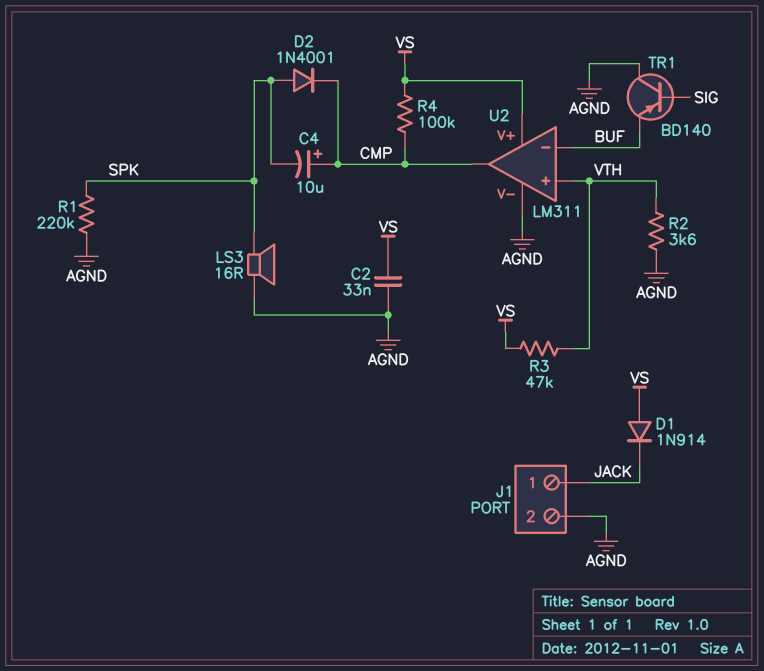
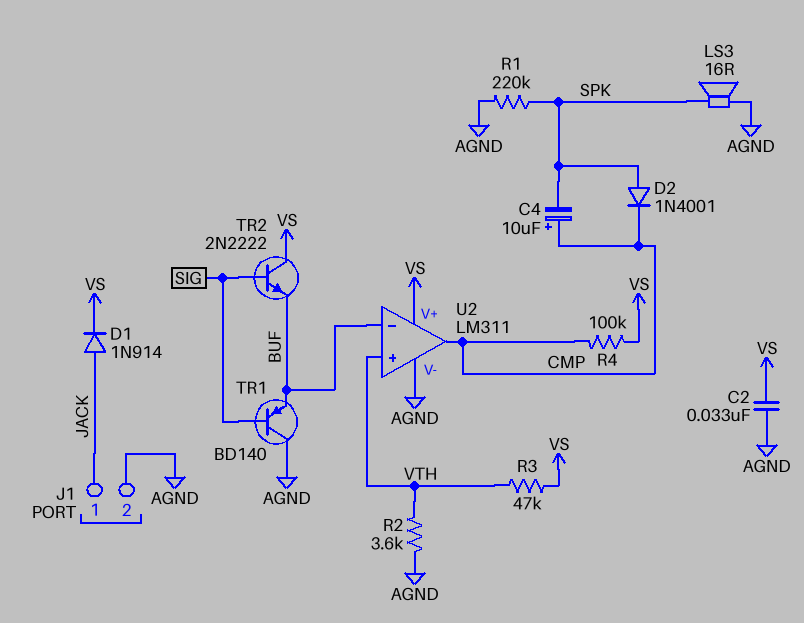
D1: diode 1N914 (A VS, K JACK) -> diode 1N914 (A JACK, K VS)
TR2: none -> NPN 2N2222 (B SIG, C VS, E BUF)

